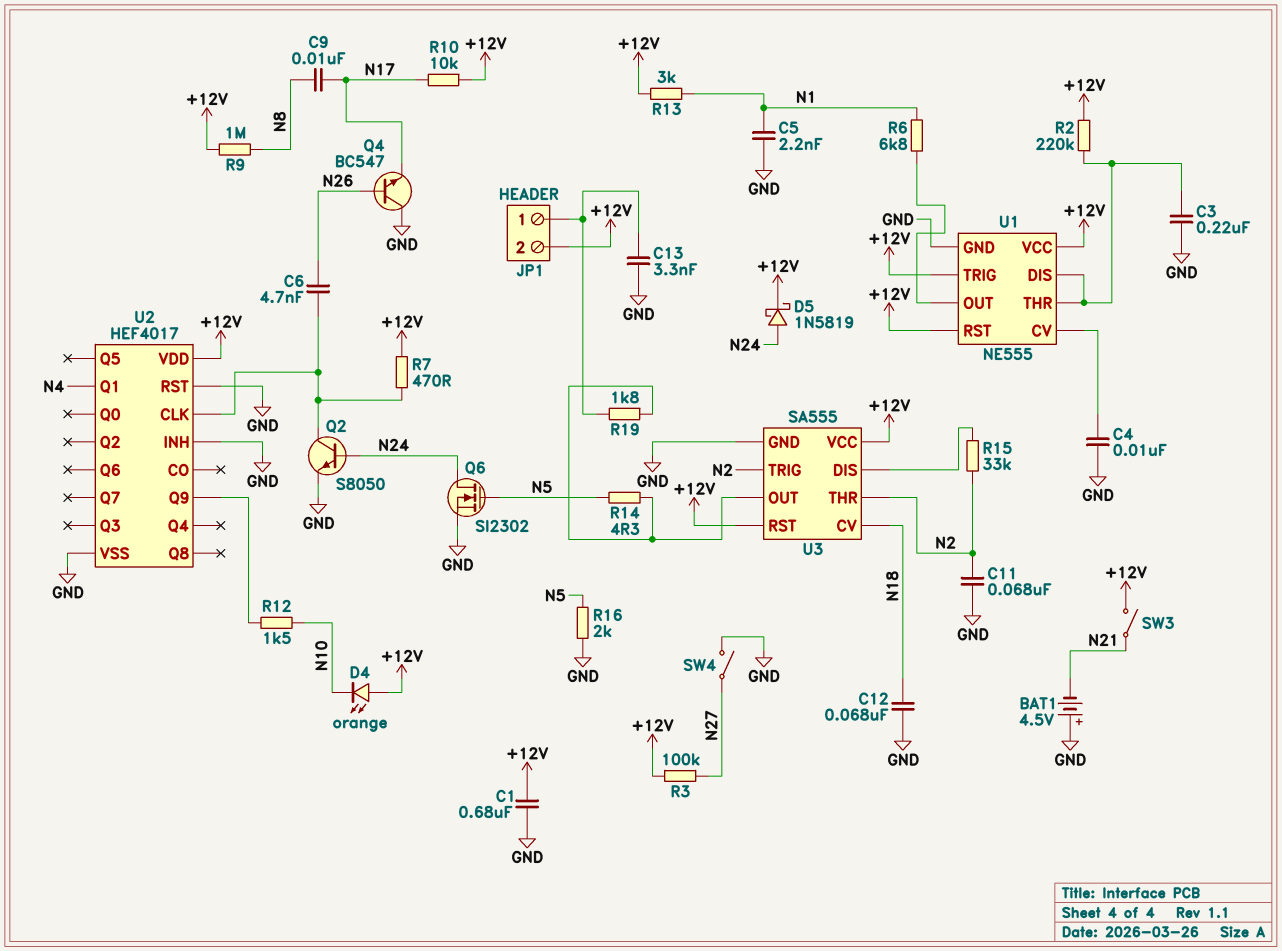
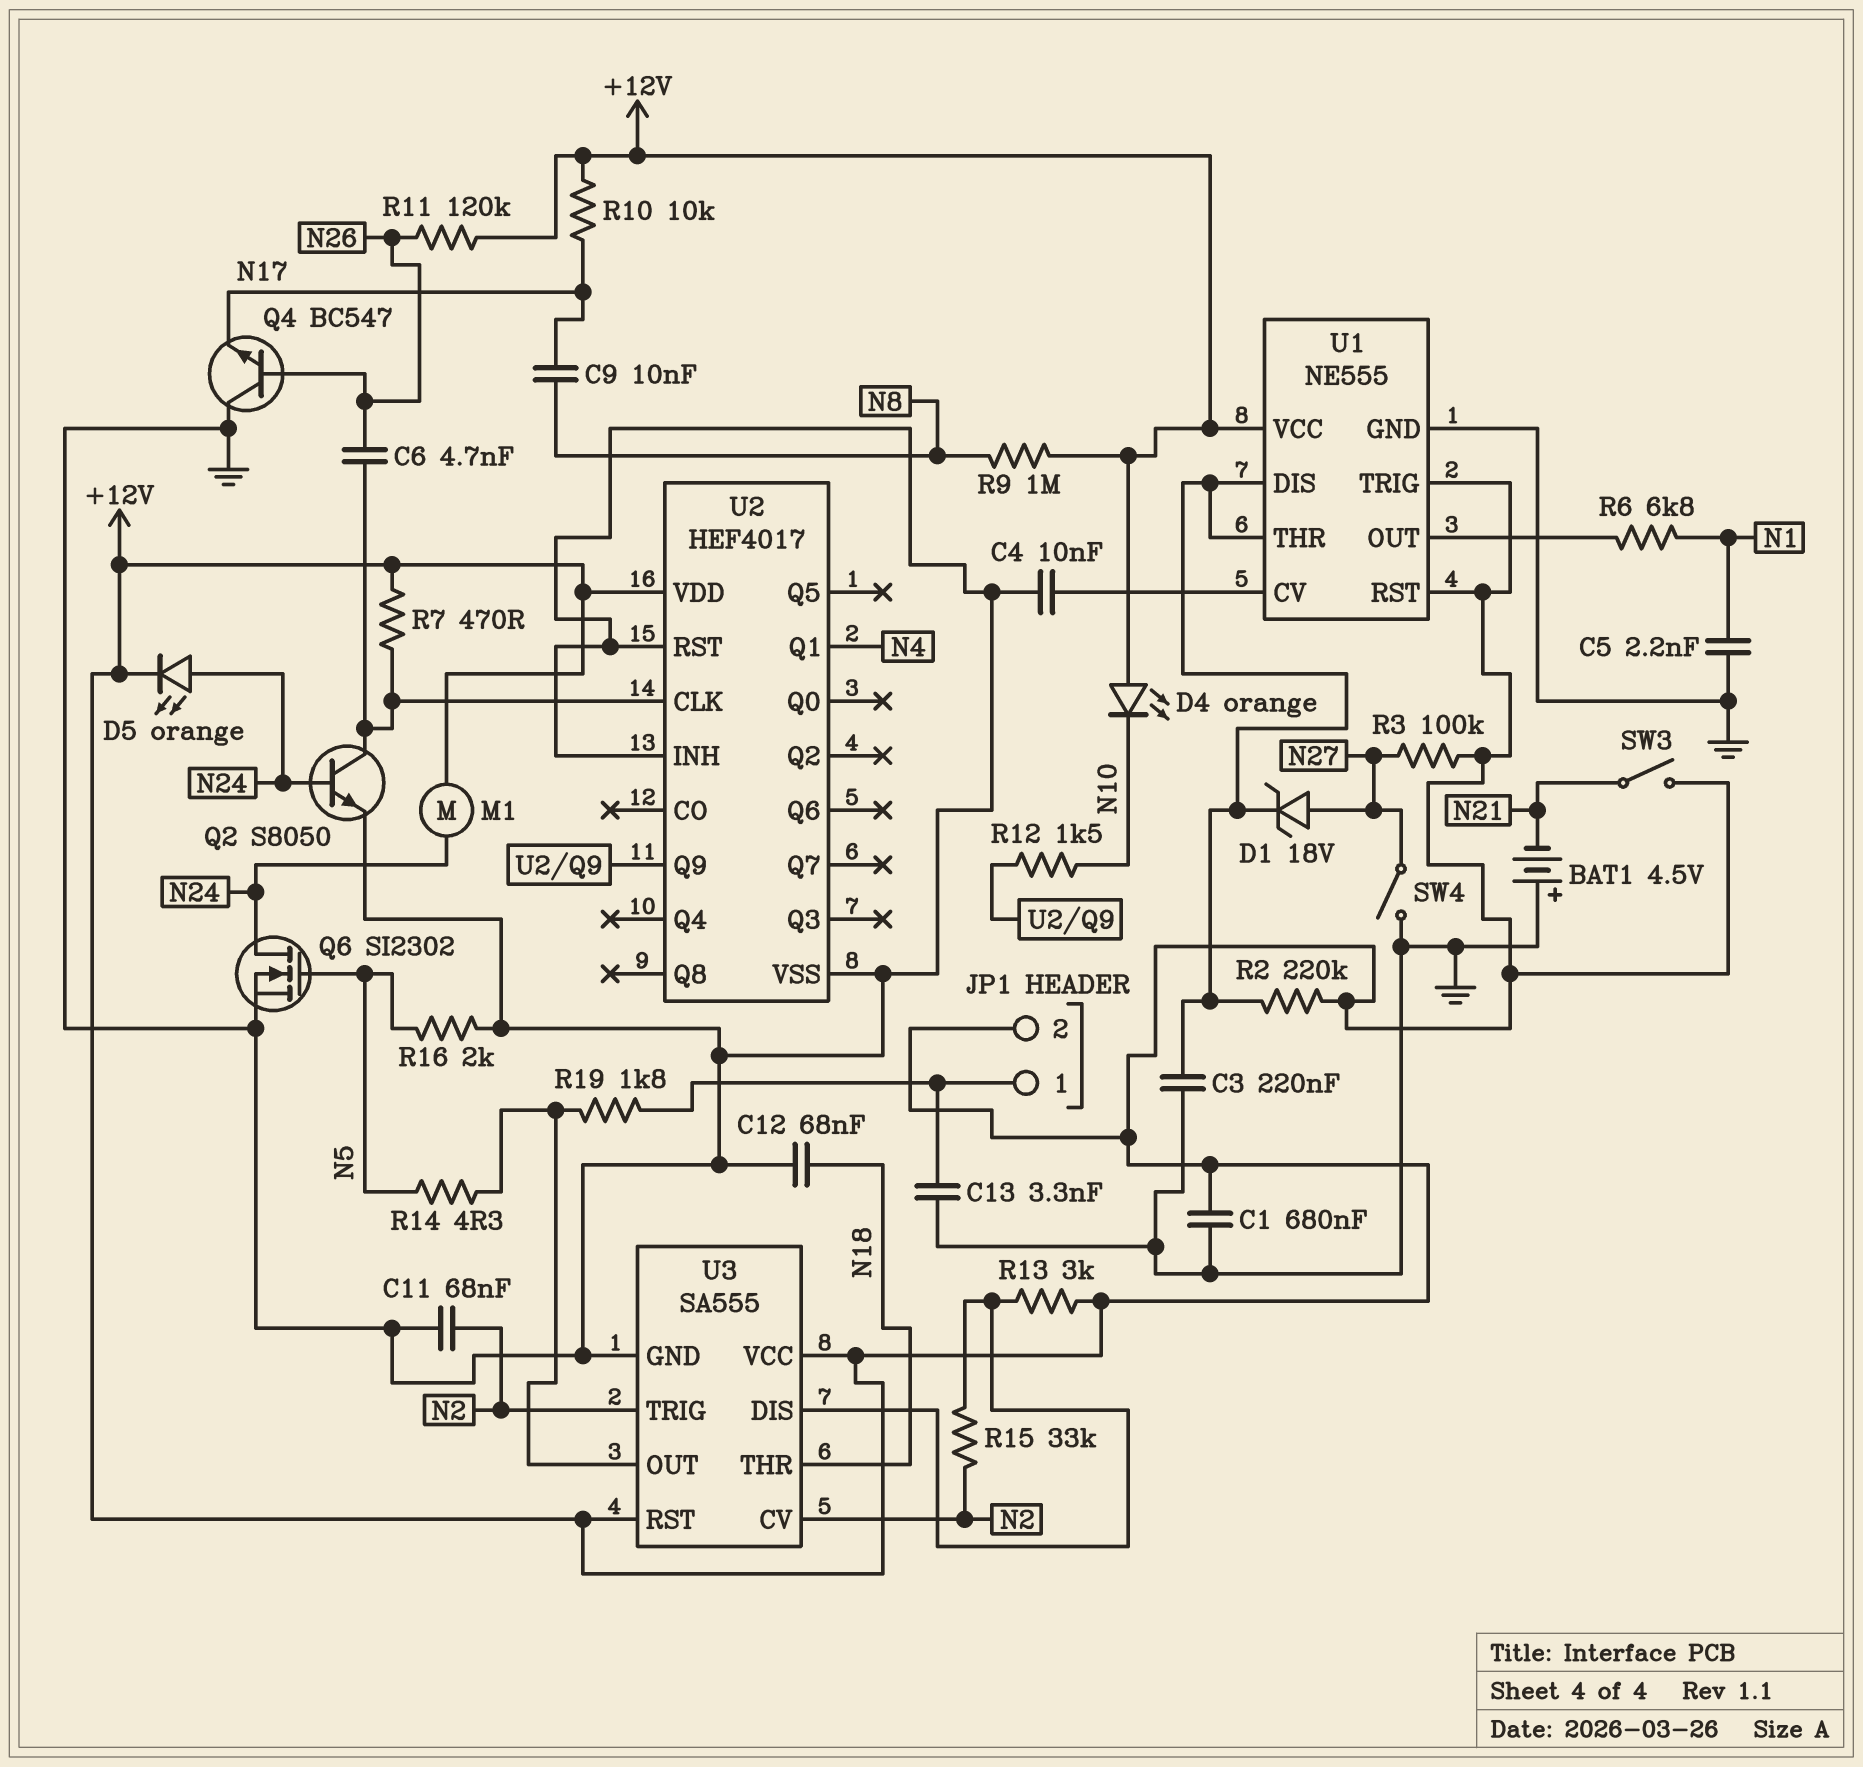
D1: none -> zener 18V (A N27, K U1/DIS)
D5: schottky 1N5819 (A N24, K +12V) -> LED orange (A N24, K +12V)
M1: none -> motor (+12V, N24)
R11: none -> 120k (+12V, N26)
R13: 3k (+12V, N1) -> 3k (+12V, U3/DIS)
U3 pin CV: N18 -> N2
U3 pin THR: N2 -> N18

